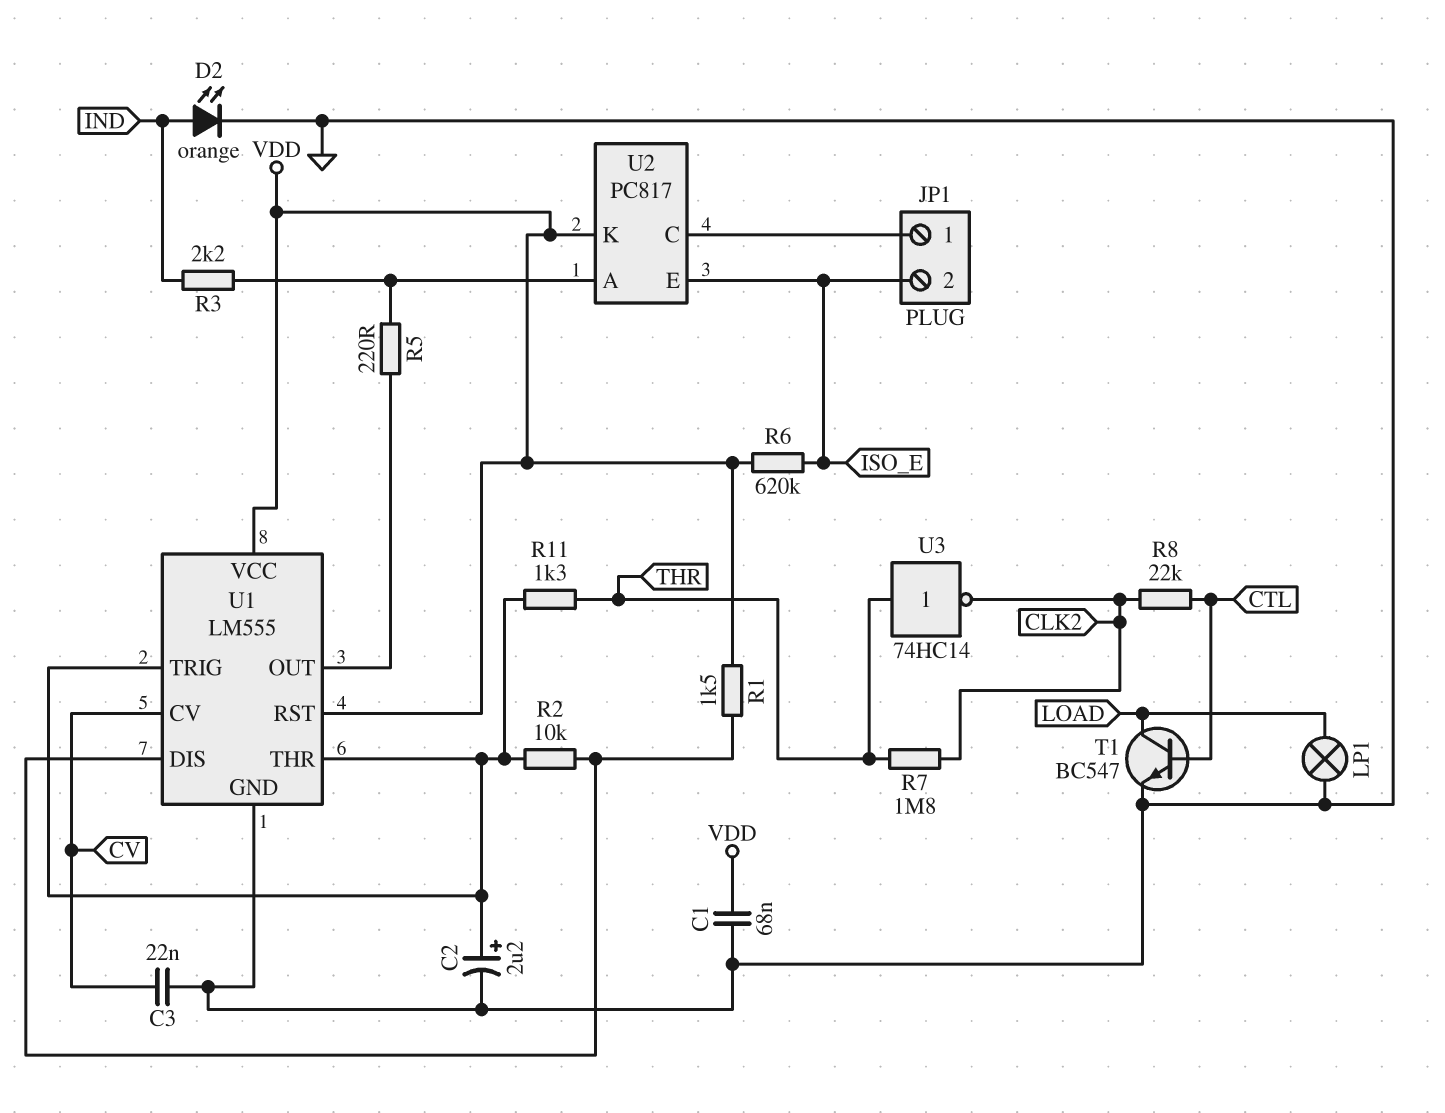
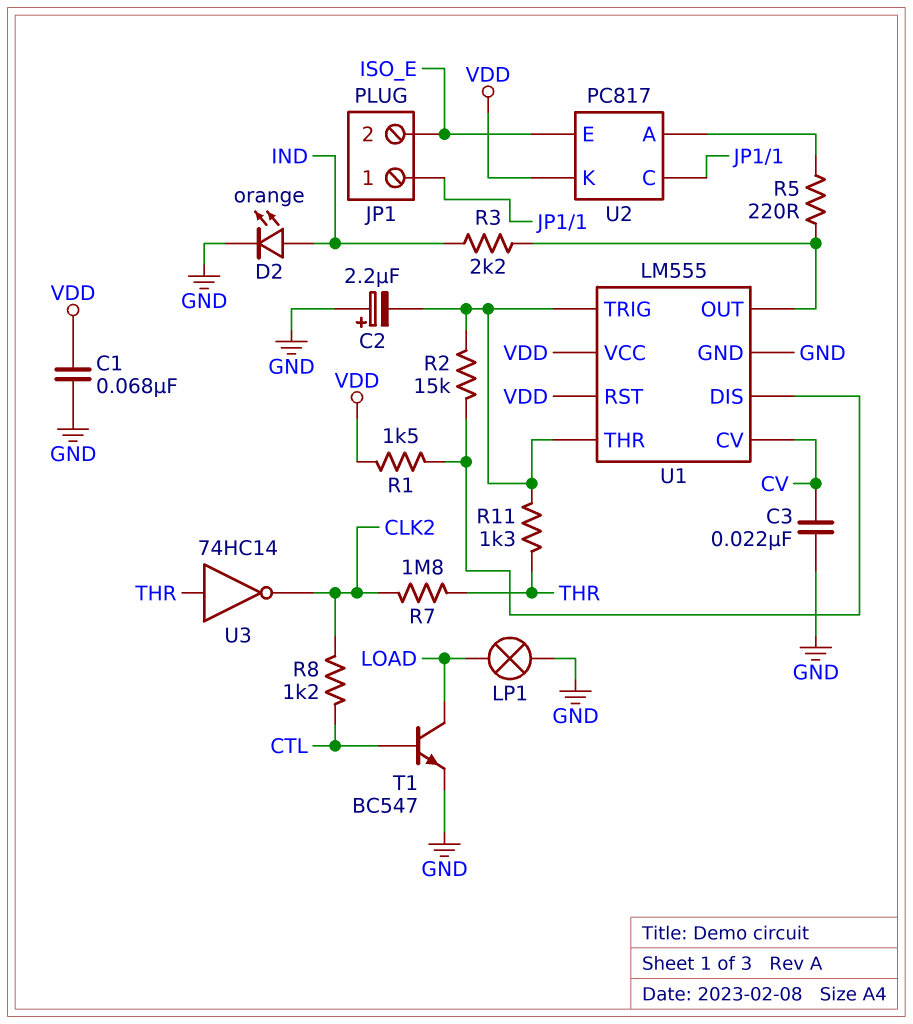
C2: 2.2uF (plus U1/THR, minus GND) -> 2.2uF (plus GND, minus U1/THR)
R2: 10k (U1/DIS, U1/THR) -> 15k (U1/DIS, U1/THR)
R3: 2.2k (IND, U2/A) -> 2.2k (IND, U1/OUT)
R6: 620k (ISO_E, VDD) -> none
R8: 22k (CLK2, CTL) -> 1.2k (CLK2, CTL)

